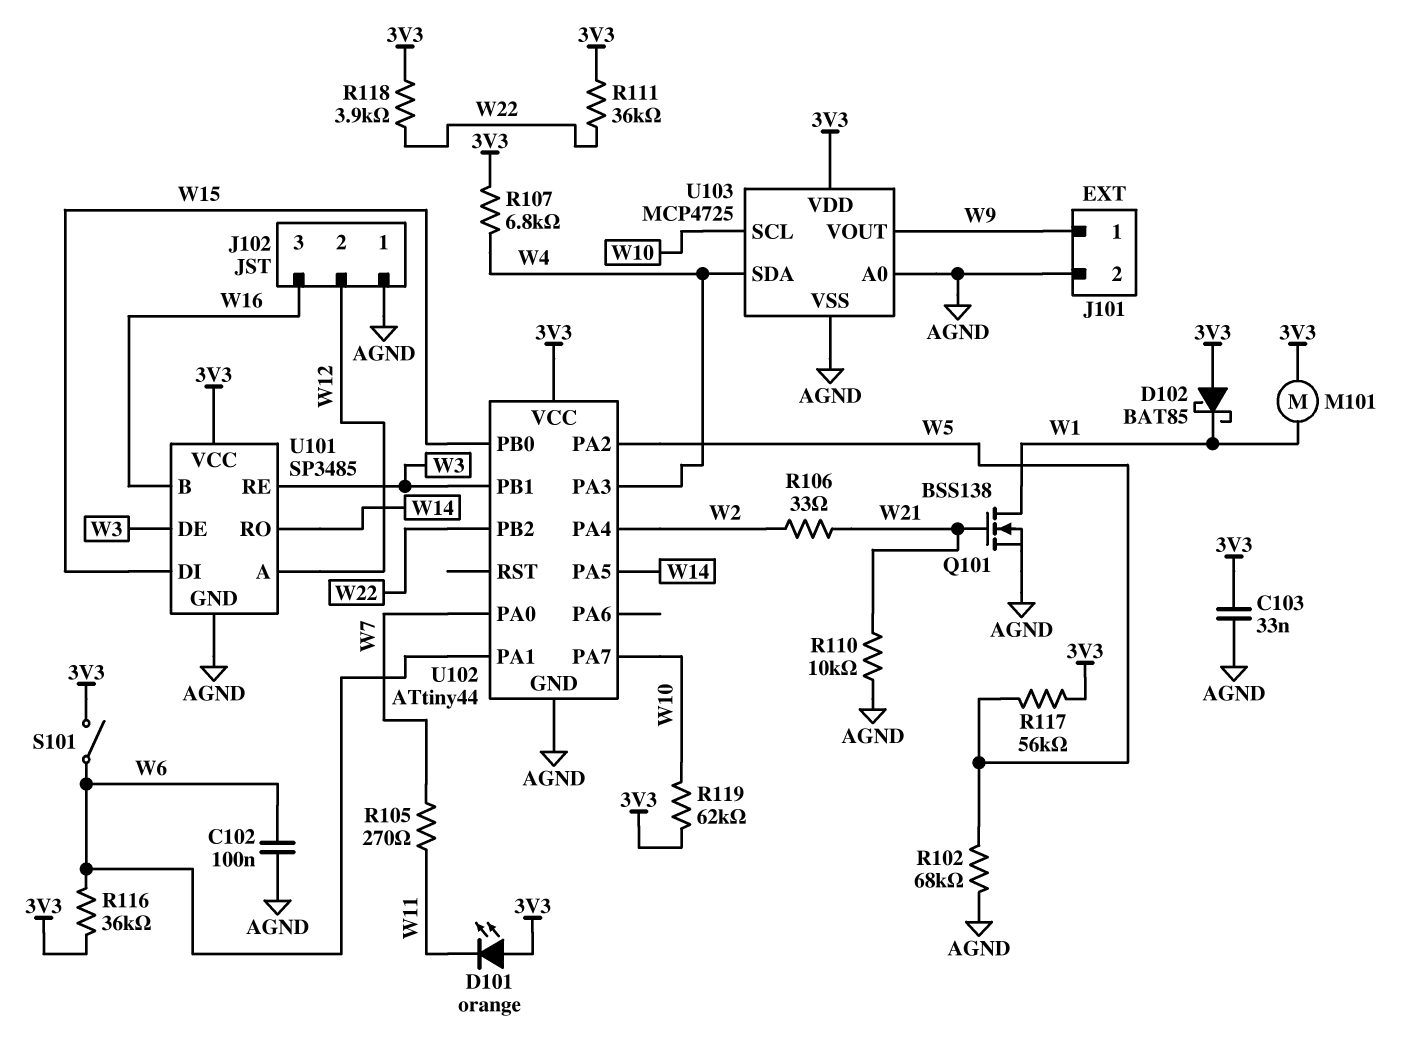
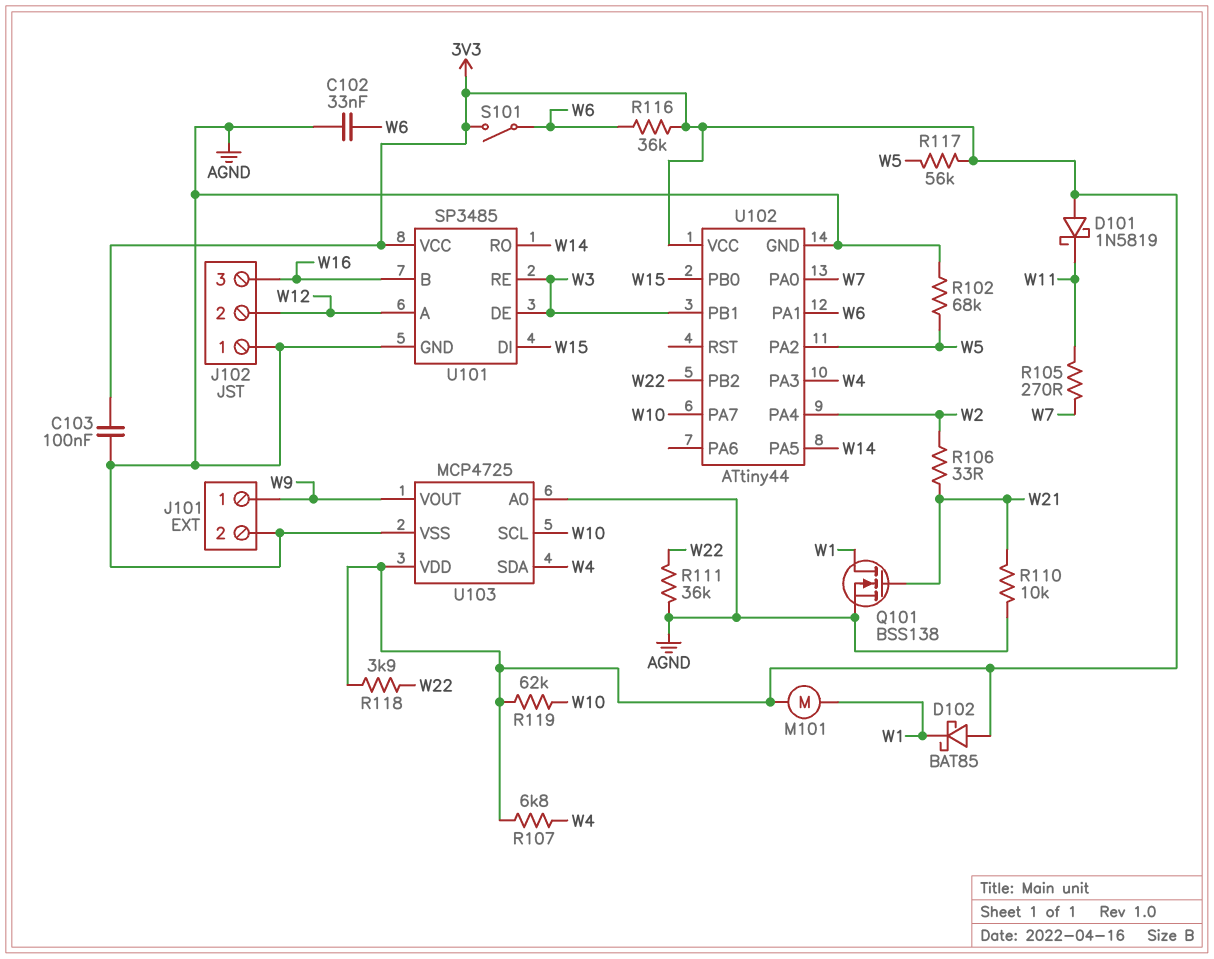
C102: 100nF (AGND, W6) -> 33nF (AGND, W6)
C103: 33nF (3V3, AGND) -> 100nF (3V3, AGND)
D101: LED orange (A 3V3, K W11) -> schottky 1N5819 (A 3V3, K W11)
R111: 36k (3V3, W22) -> 36k (AGND, W22)

